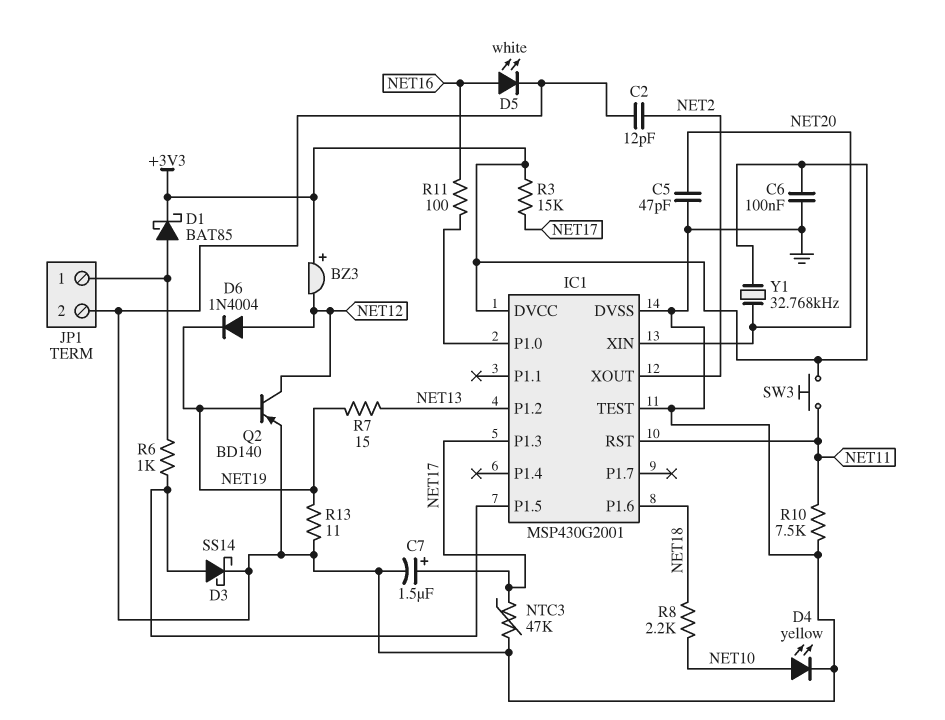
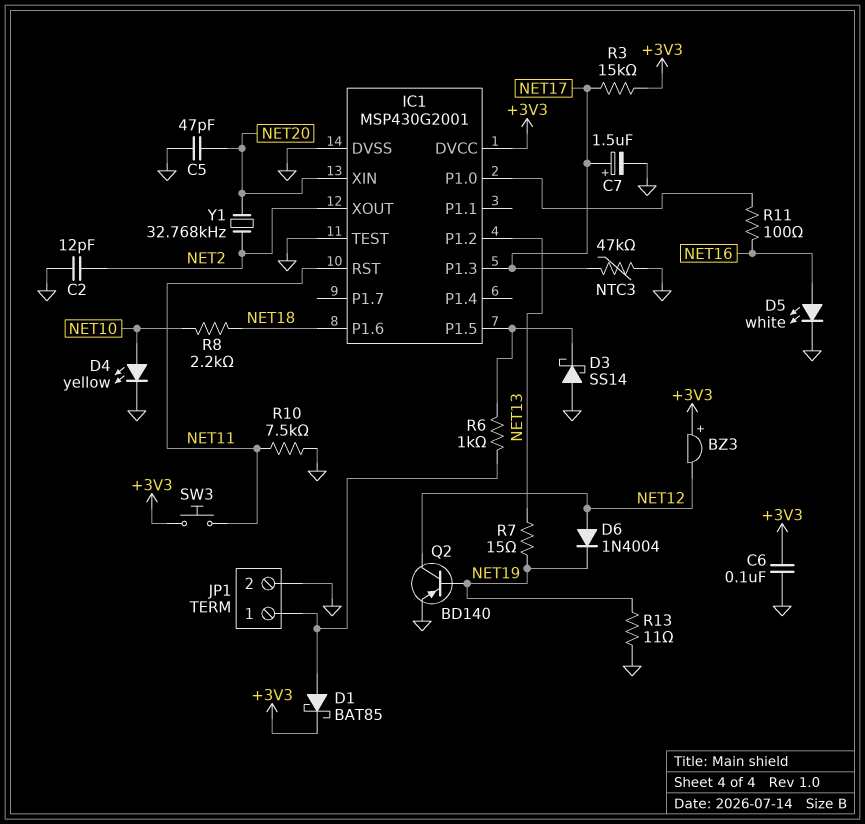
D3: schottky SS14 (A IC1/P1.5, K GND) -> schottky SS14 (A GND, K IC1/P1.5)
Y1: 32.768kHz (+3V3, NET20) -> 32.768kHz (NET2, NET20)

